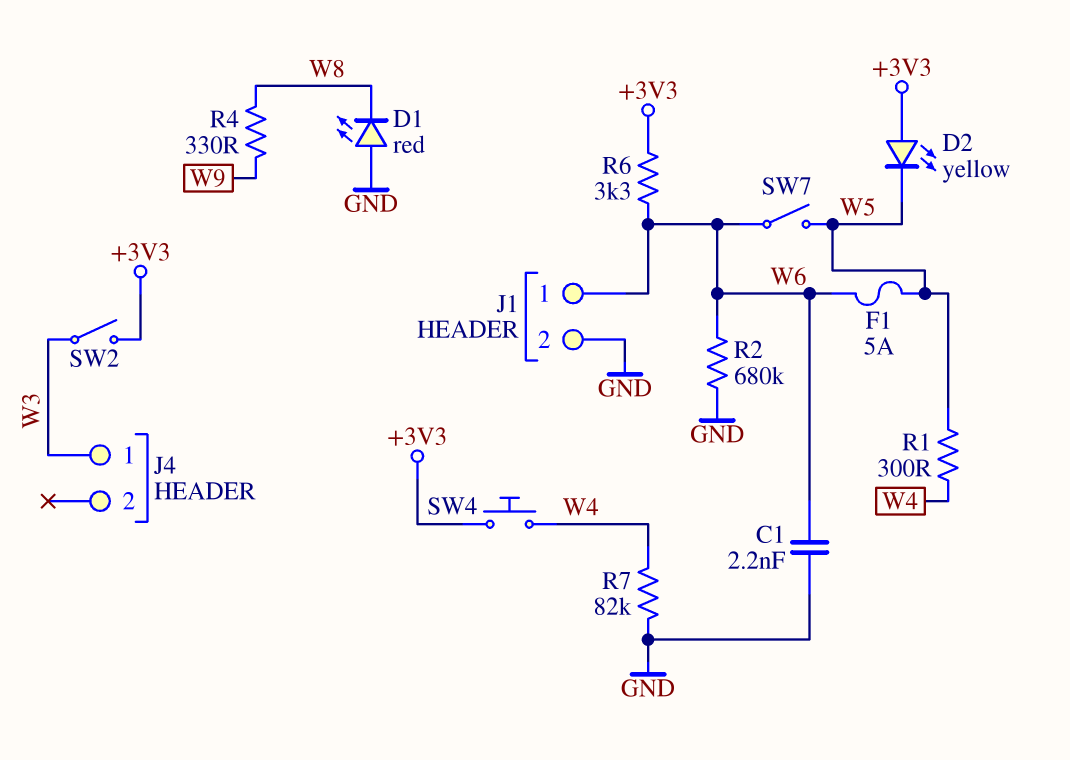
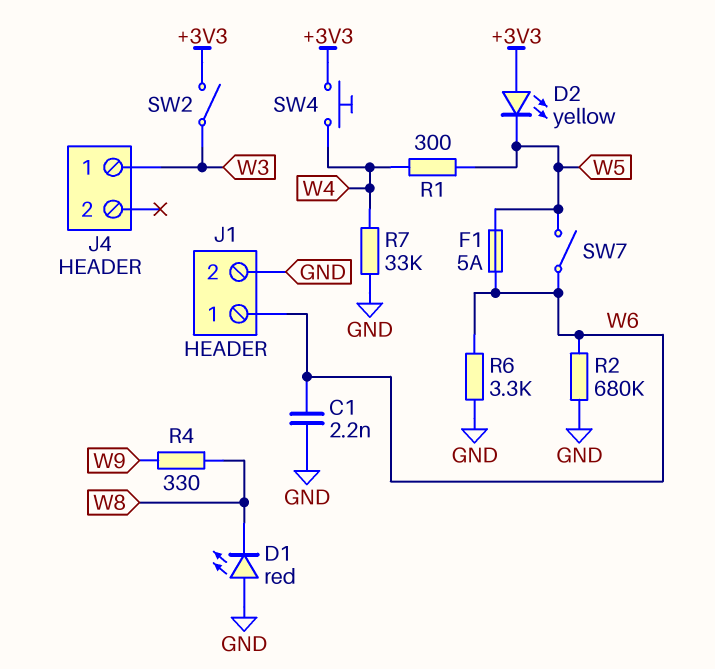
R6: 3.3k (+3V3, W6) -> 3.3k (GND, W6)
R7: 82k (GND, W4) -> 33k (GND, W4)

